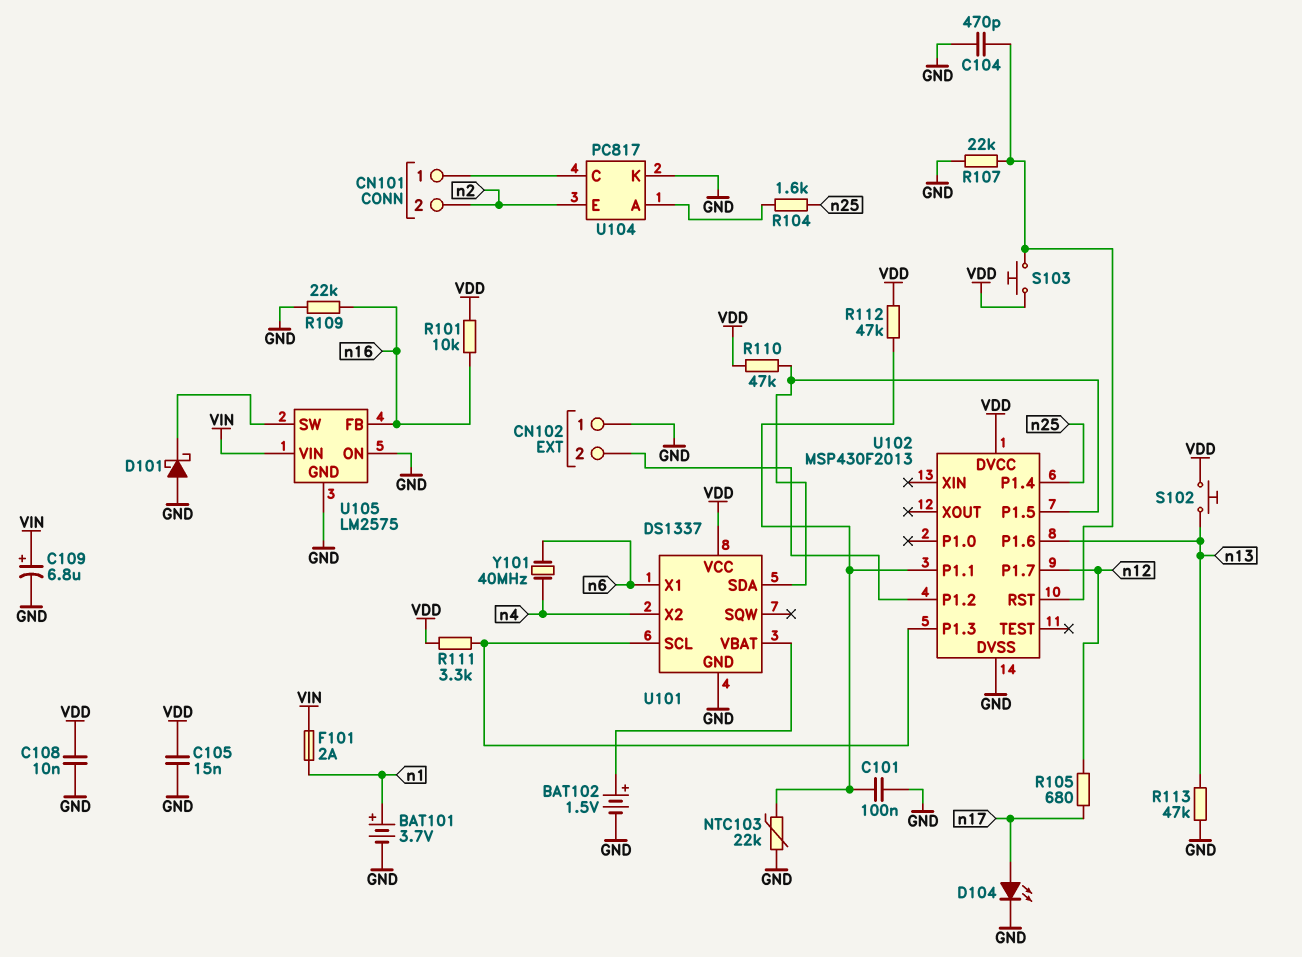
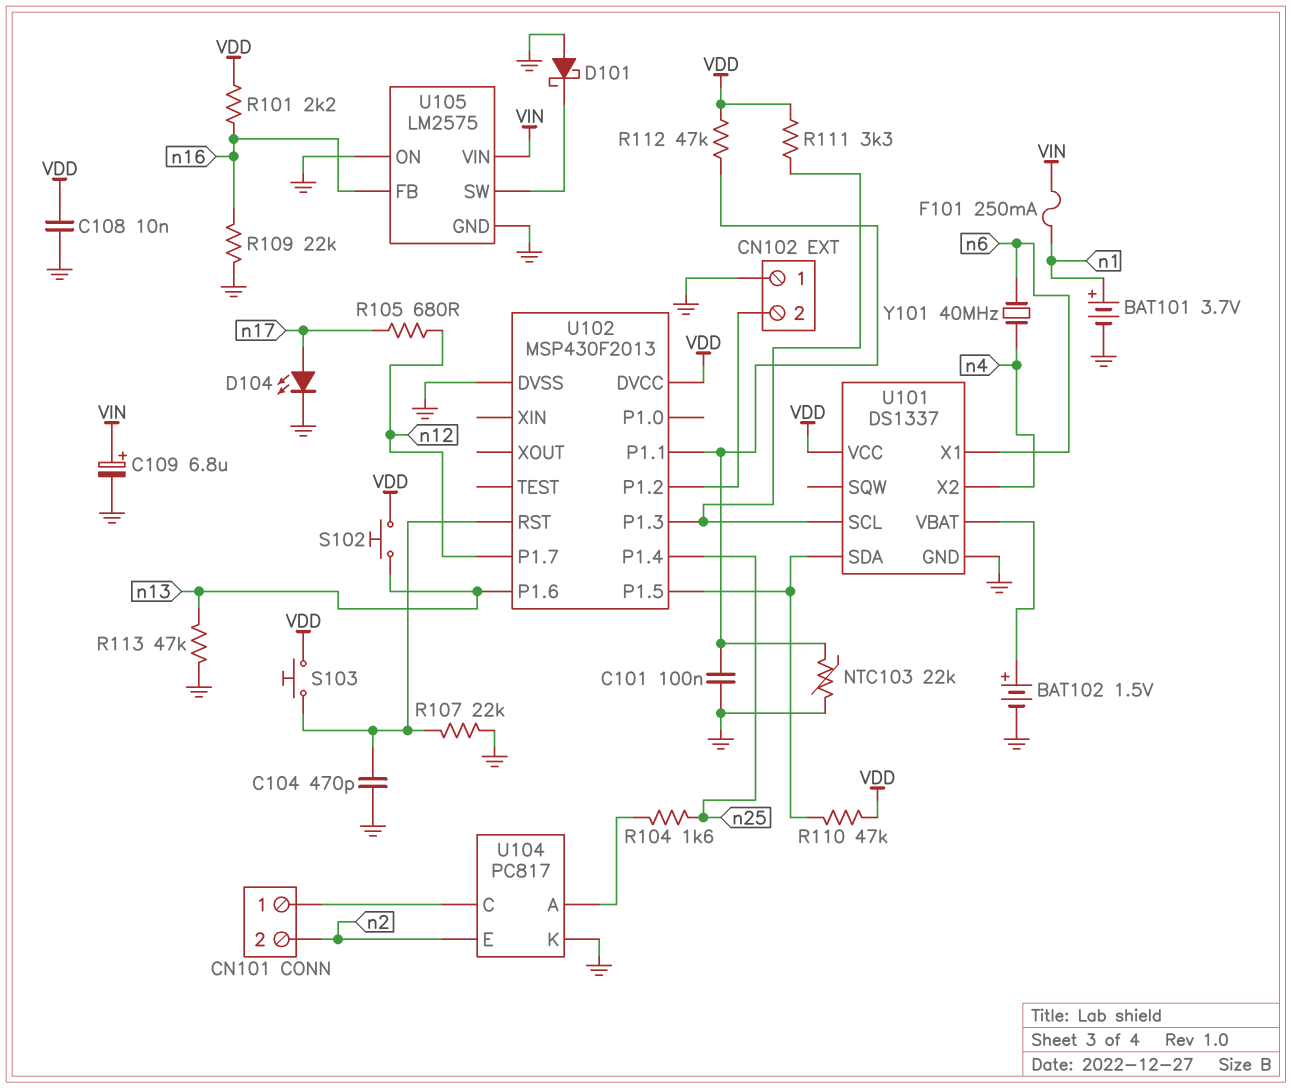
C105: 15nF (GND, VDD) -> none
F101: 2A (VIN, n1) -> 250mA (VIN, n1)
R101: 10k (VDD, n16) -> 2.2k (VDD, n16)

